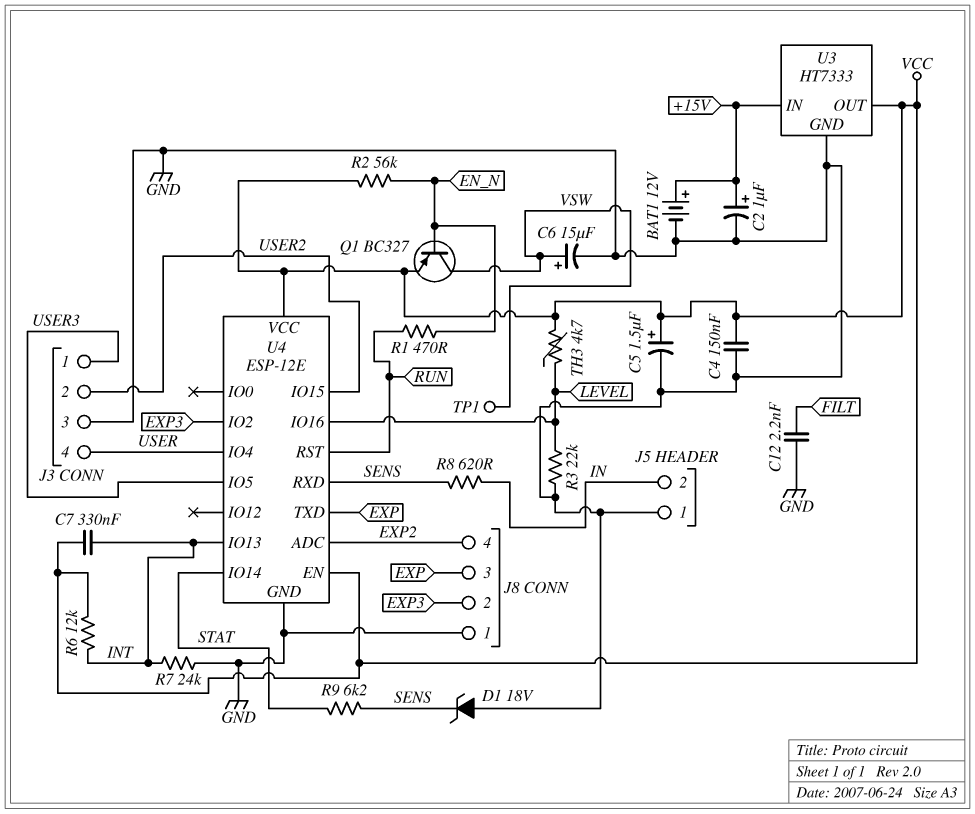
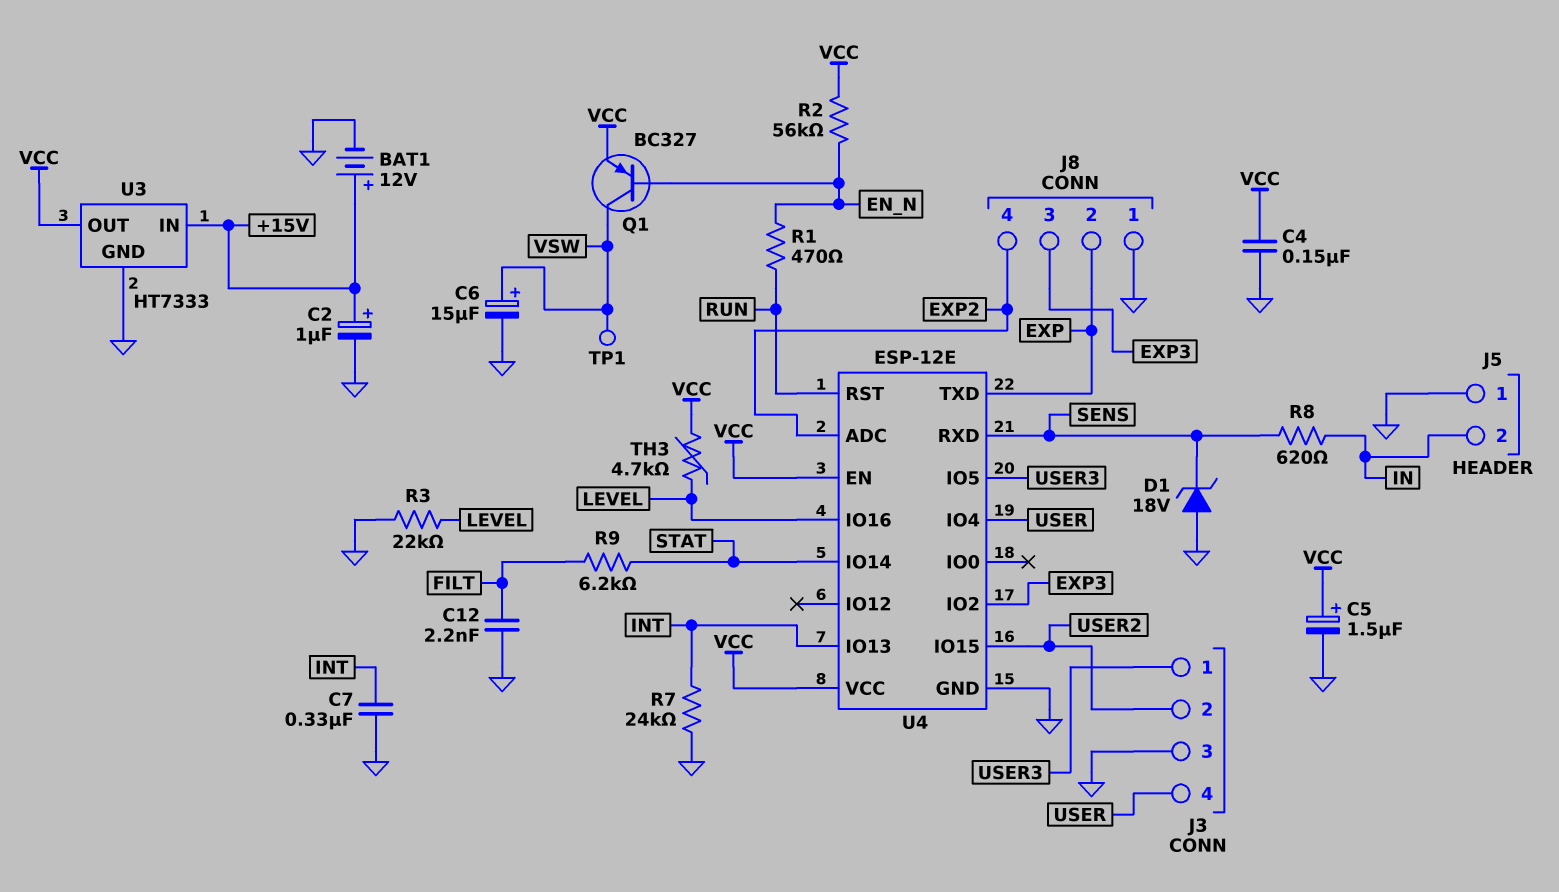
C7: 330nF (INT, VCC) -> 330nF (GND, INT)
J8 pin 2: EXP3 -> EXP
J8 pin 3: EXP -> EXP3
R6: 12k (INT, VCC) -> none
R9: 6.2k (SENS, STAT) -> 6.2k (FILT, STAT)

